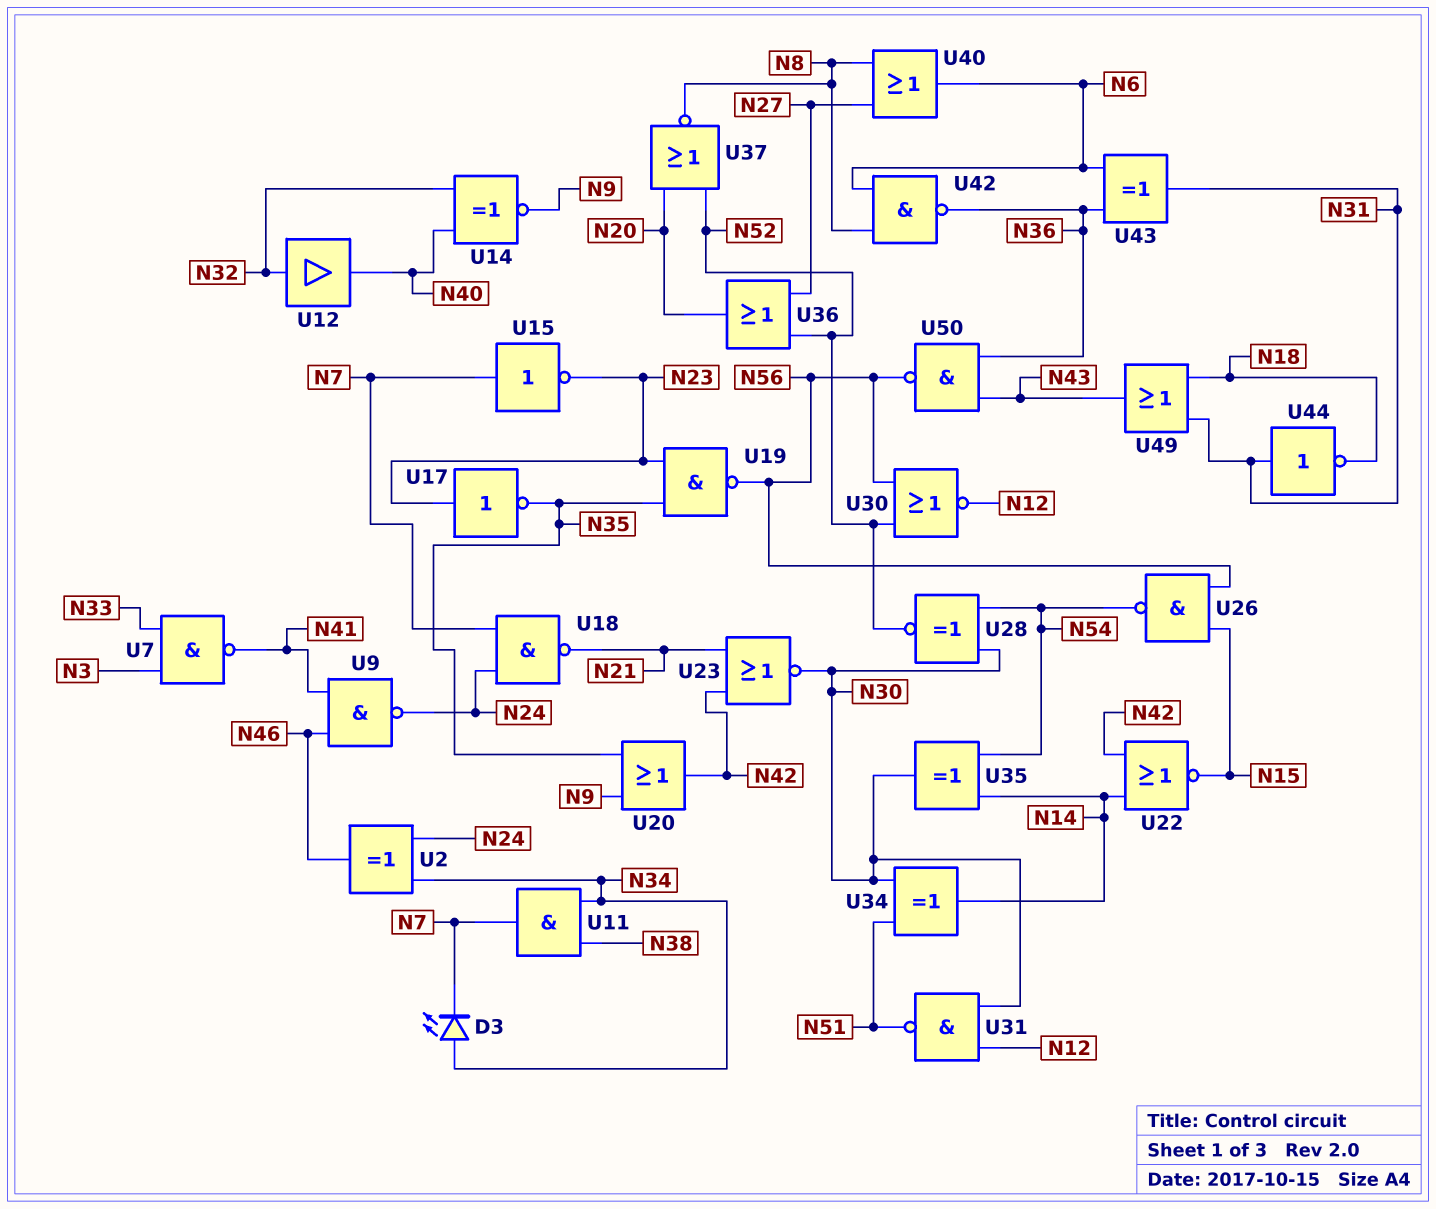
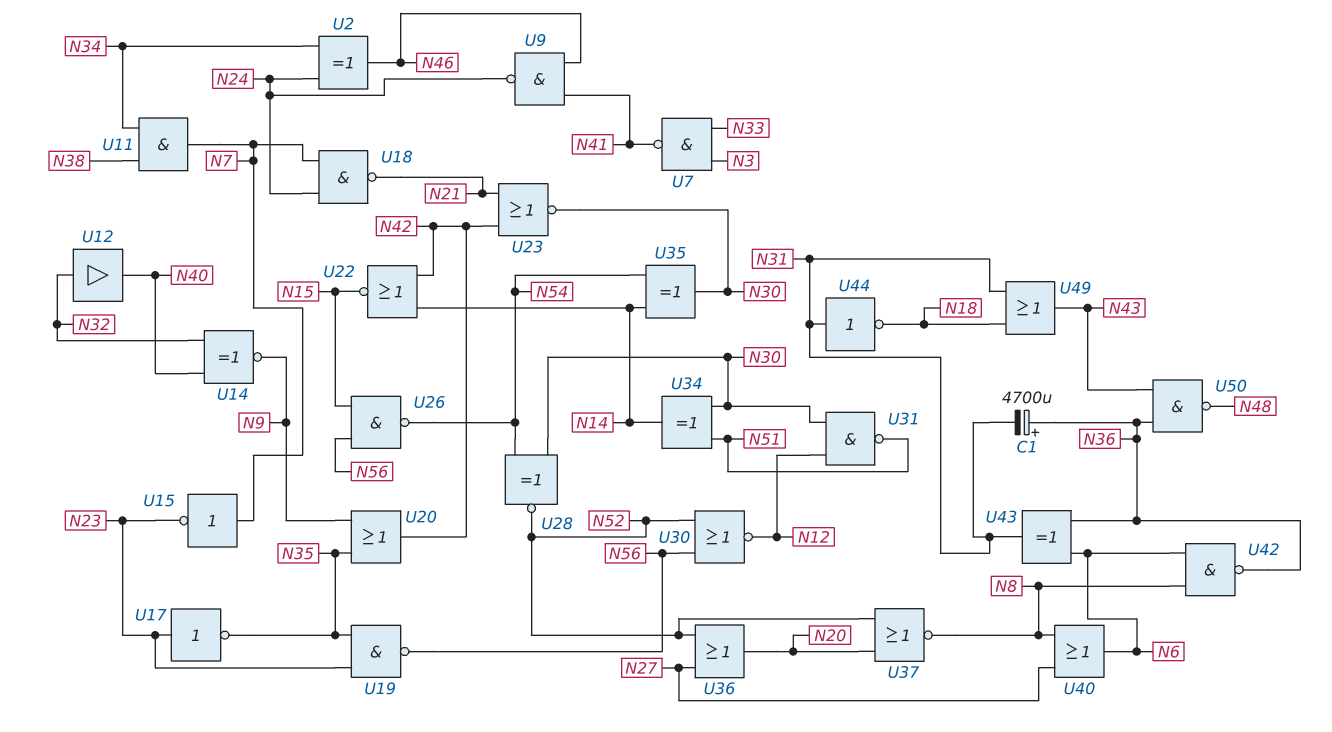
C1: none -> 4700uF (plus N36, minus N31)
D3: LED (A N34, K N7) -> none
U50: NAND (in N36, in N43, out N56) -> NAND (in N36, in N43, out N48)

